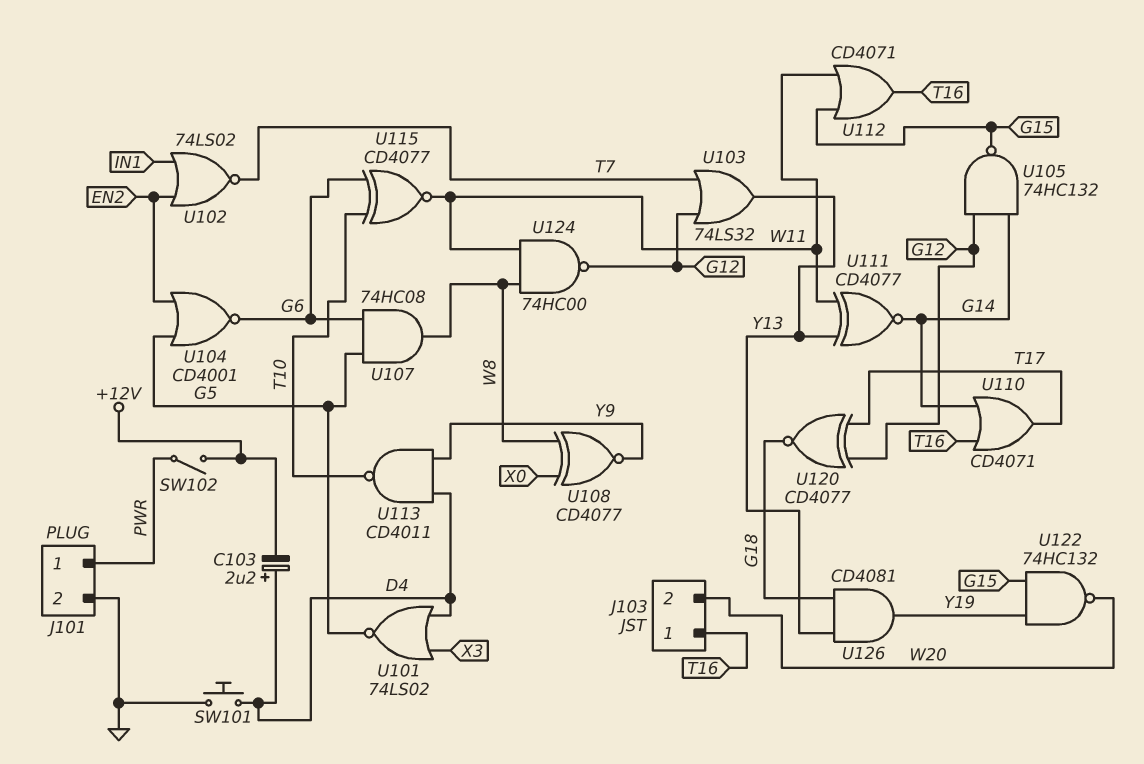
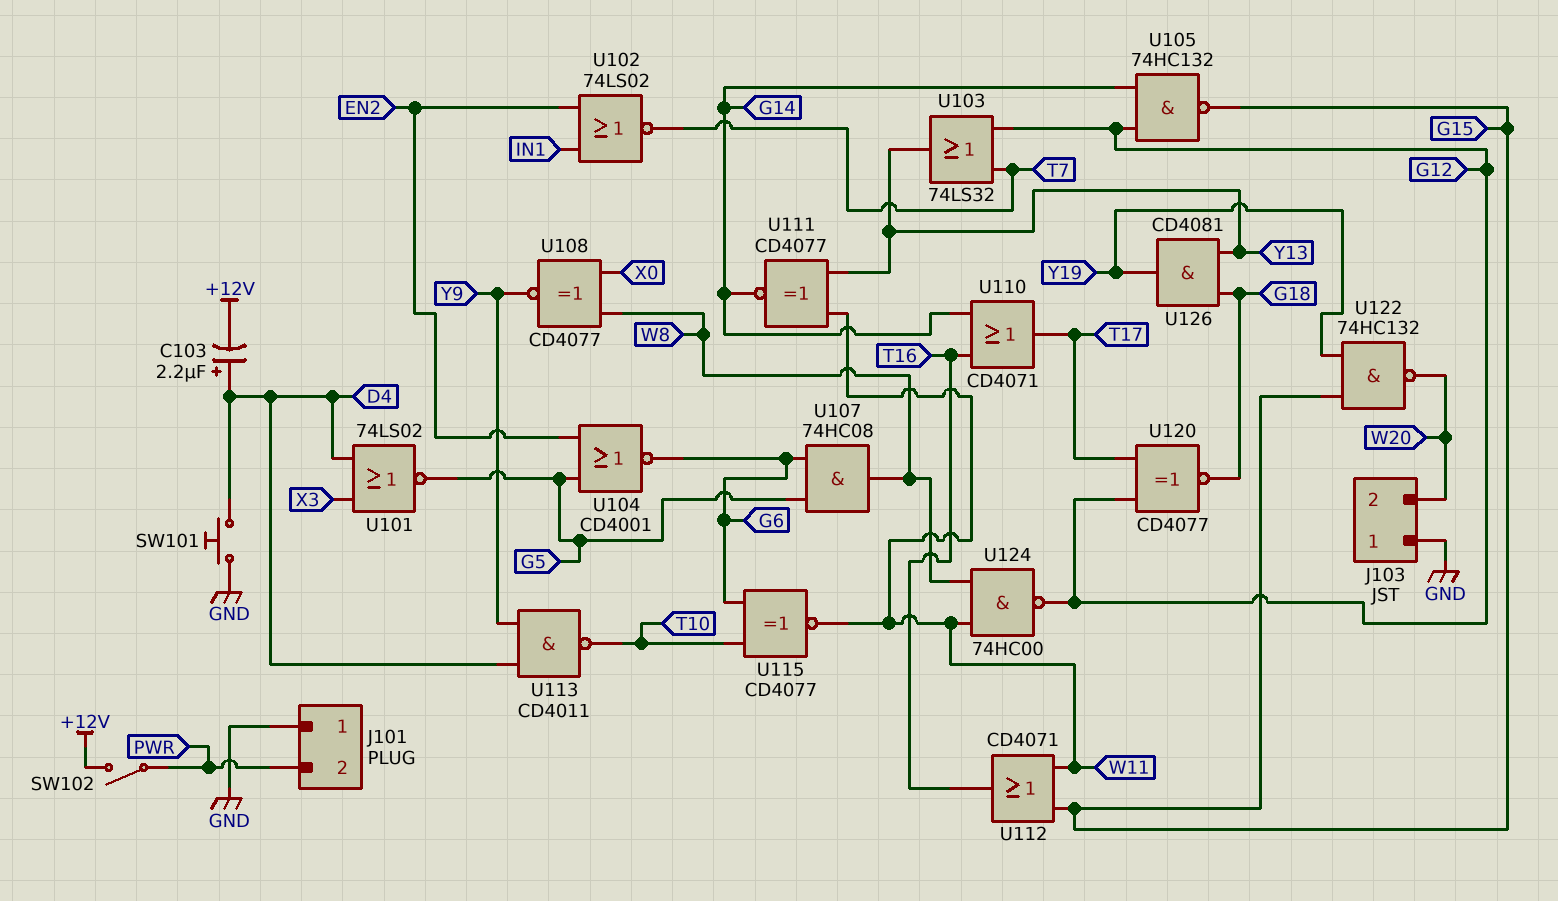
J101 pin 1: PWR -> GND
J101 pin 2: GND -> PWR
J103 pin 1: T16 -> GND

